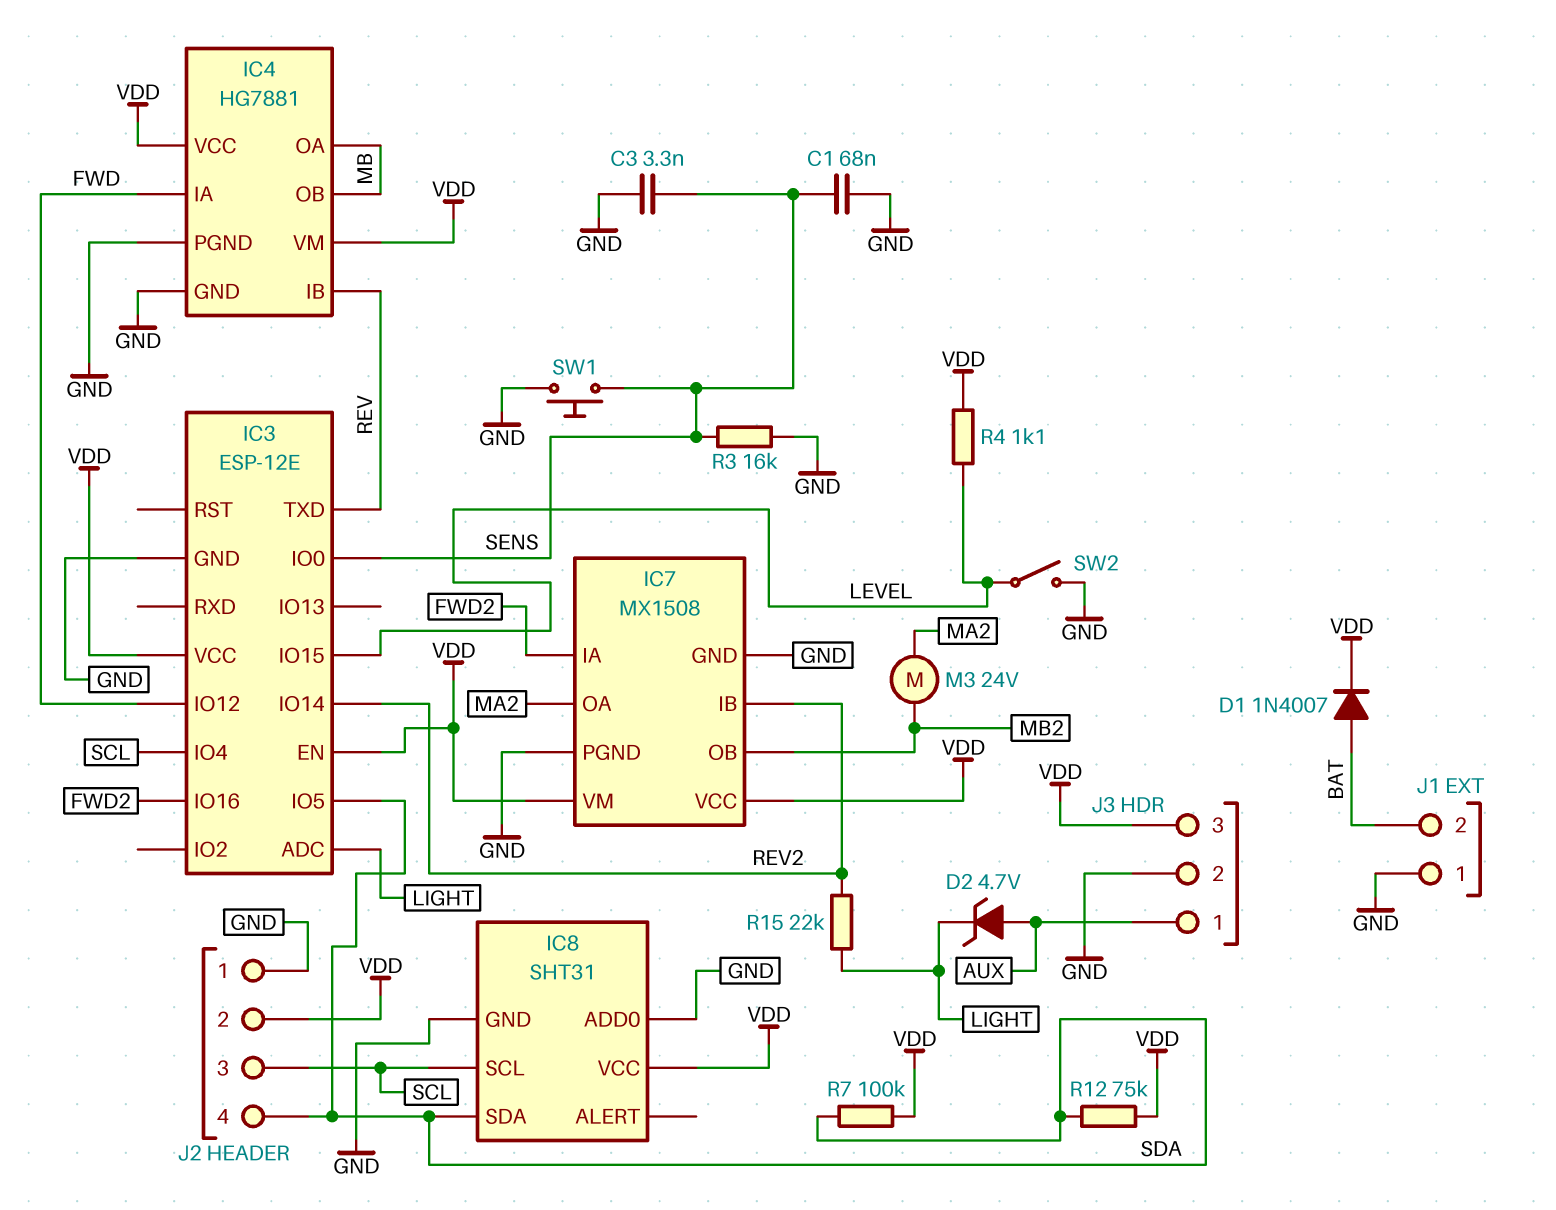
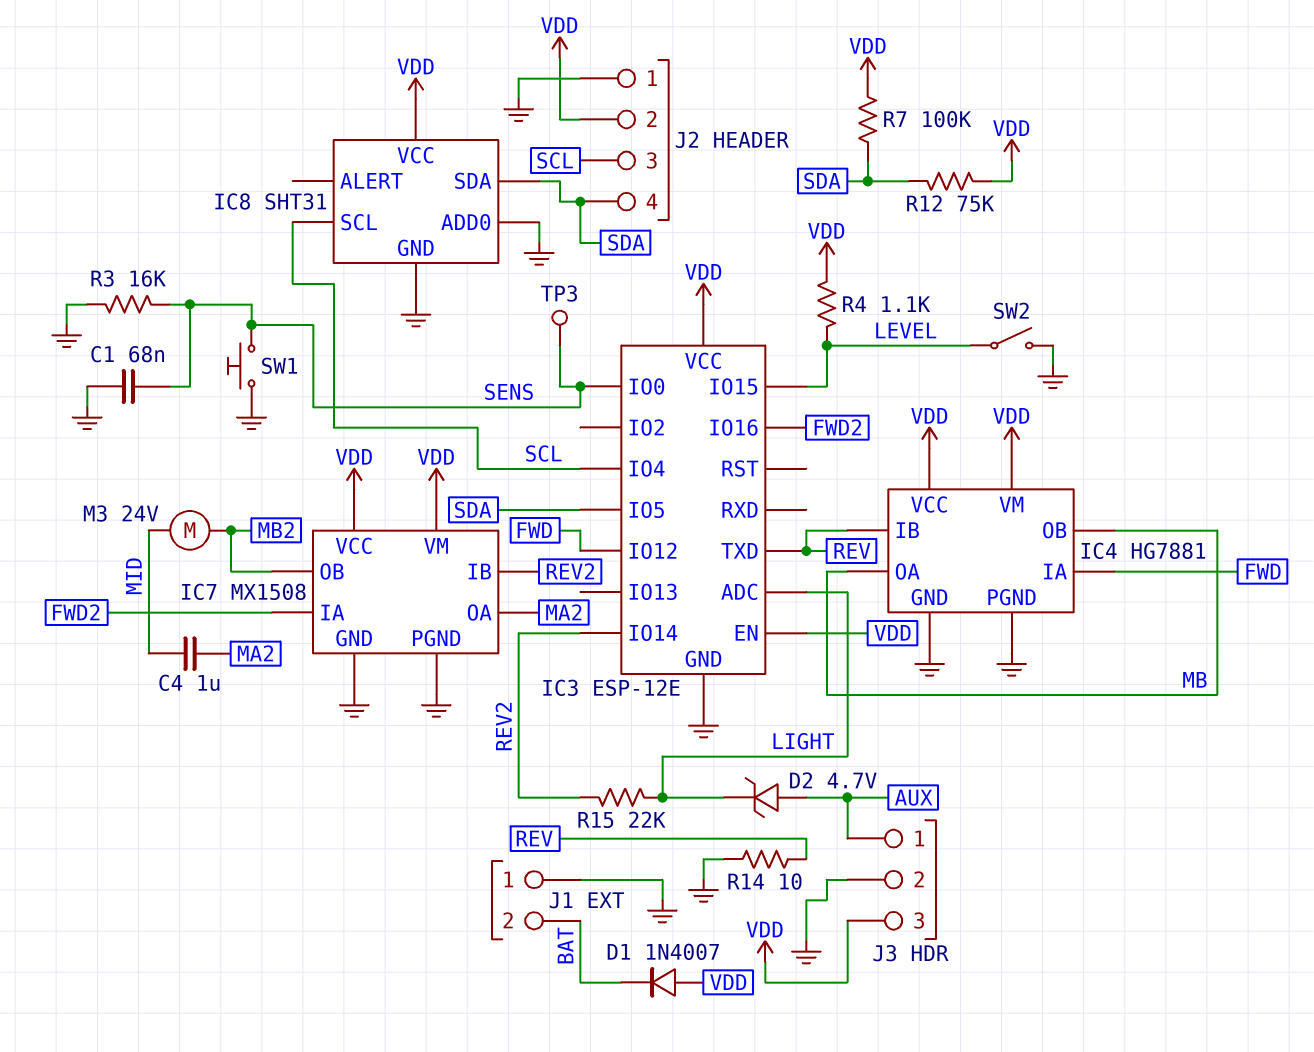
C3: 3.3nF (GND, SENS) -> none
C4: none -> 1uF (MA2, MID)
D1: diode 1N4007 (A BAT, K VDD) -> diode 1N4007 (A VDD, K BAT)
M3: motor 24V (MA2, MB2) -> motor 24V (MB2, MID)
R14: none -> 10 (GND, REV)
TP3: none -> test point (SENS)

